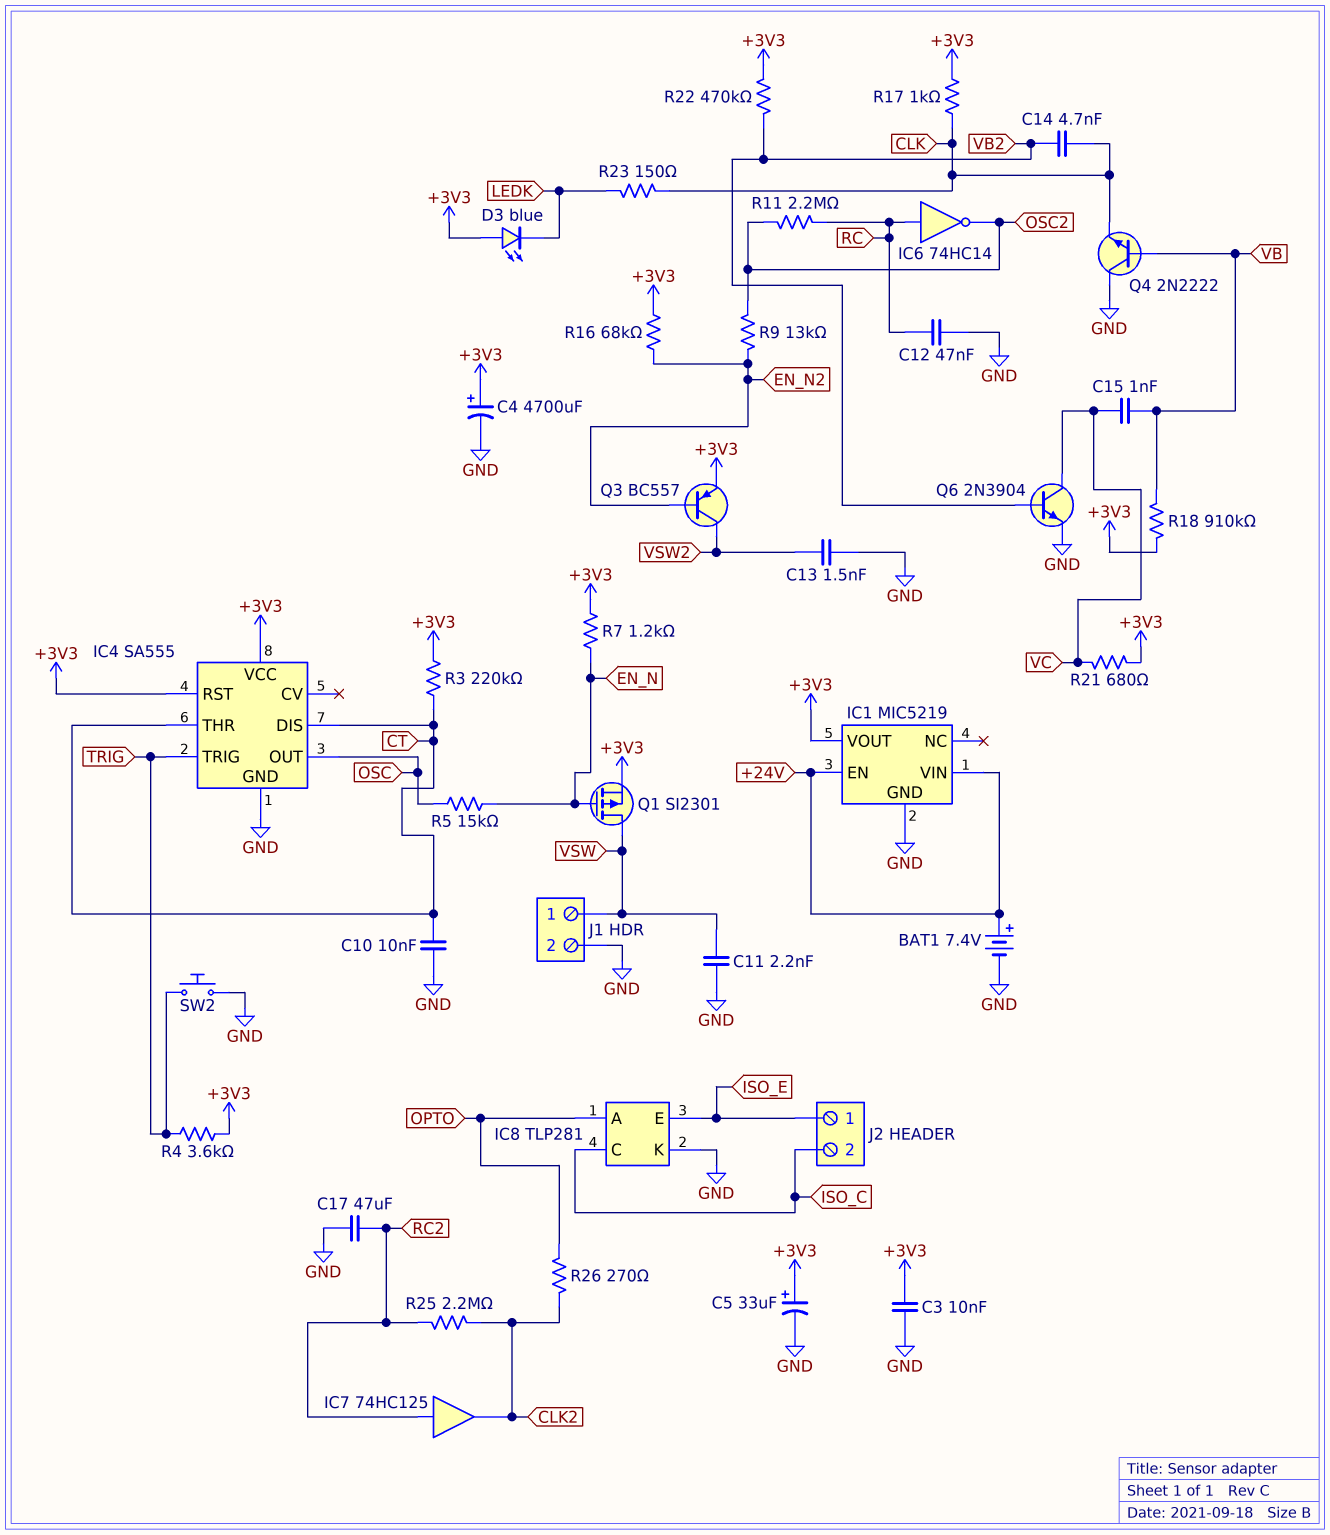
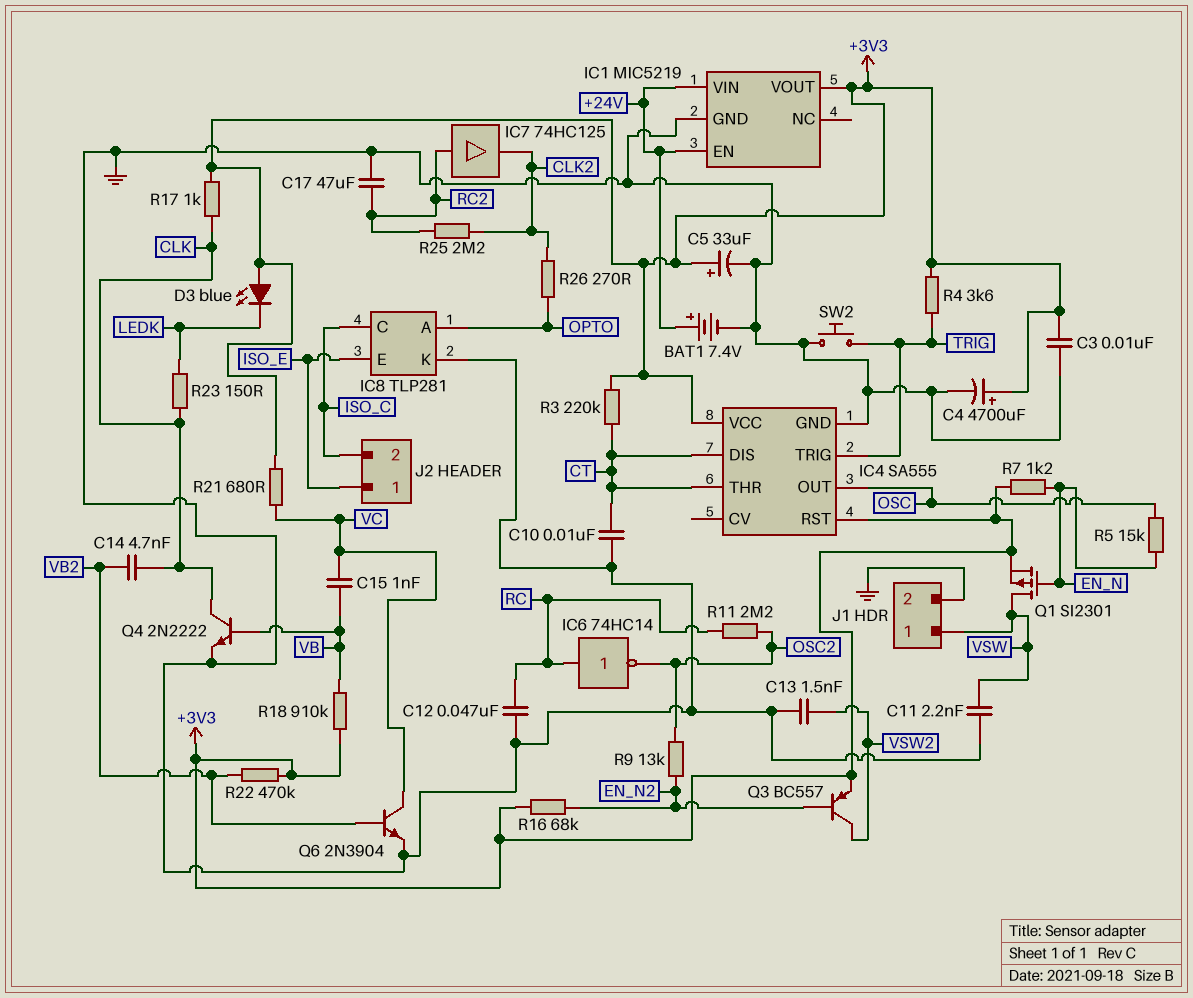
Q4: NPN 2N2222 (B VB, C GND, E CLK) -> NPN 2N2222 (B VB, C CLK, E GND)

